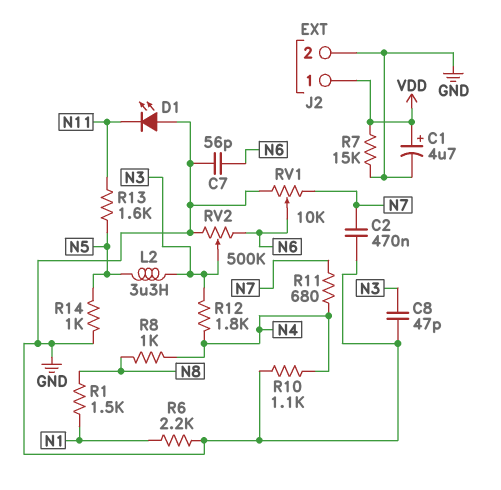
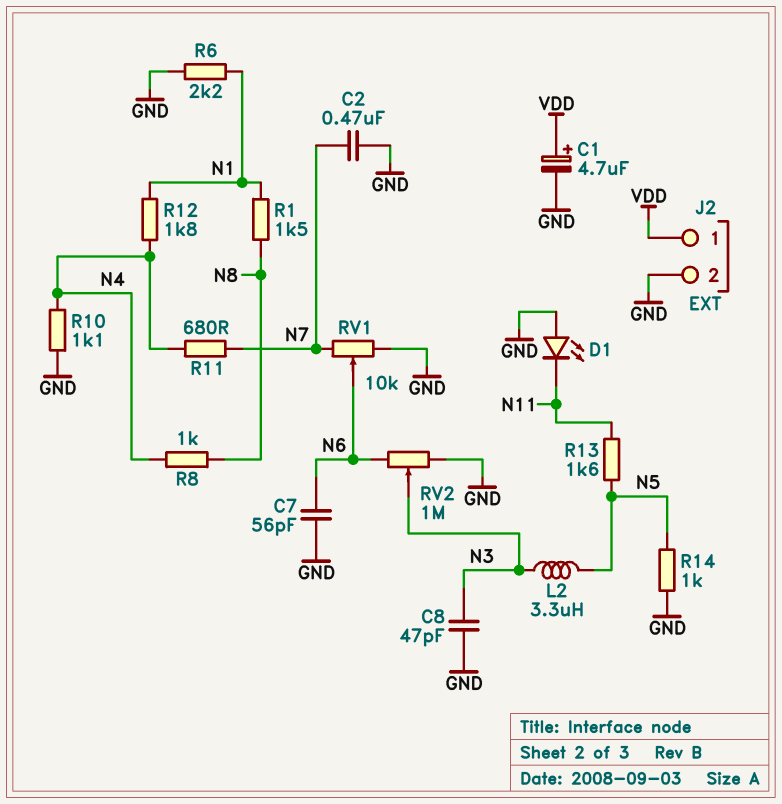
R7: 15k (GND, VDD) -> none
R12: 1.8k (N3, N4) -> 1.8k (N1, N4)
RV2: 500k (GND, N6, wiper N3) -> 1M (GND, N6, wiper N3)

